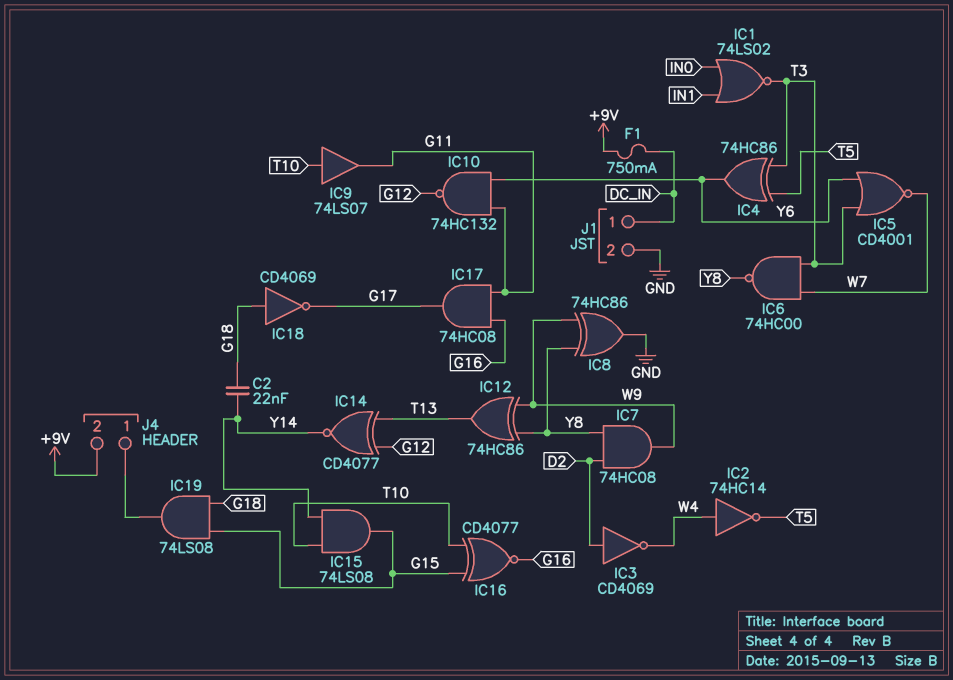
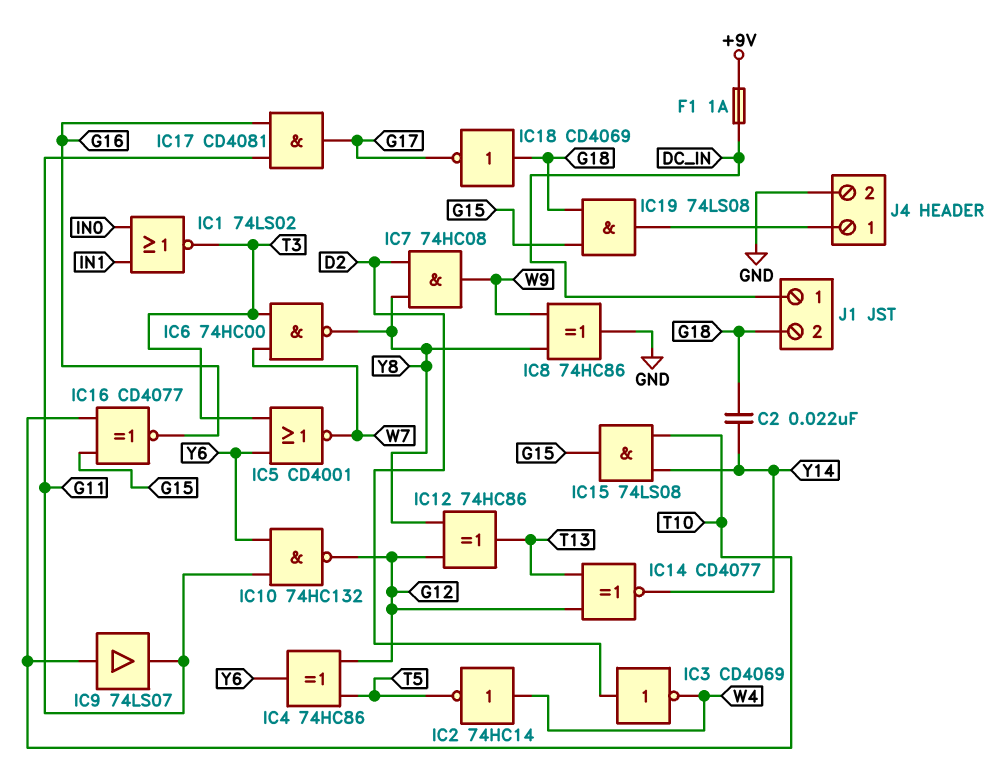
F1: 750mA (+9V, DC_IN) -> 1A (+9V, DC_IN)
IC4: XOR 74HC86 (in T3, in T5, out Y6) -> XOR 74HC86 (in G12, in T5, out Y6)
IC12: XOR 74HC86 (in W9, in Y8, out T13) -> XOR 74HC86 (in G12, in Y8, out T13)
IC17: AND 74HC08 (in G11, in G16, out G17) -> AND CD4081 (in G11, in G16, out G17)
J1 pin 2: GND -> G18
J4 pin 2: +9V -> GND

